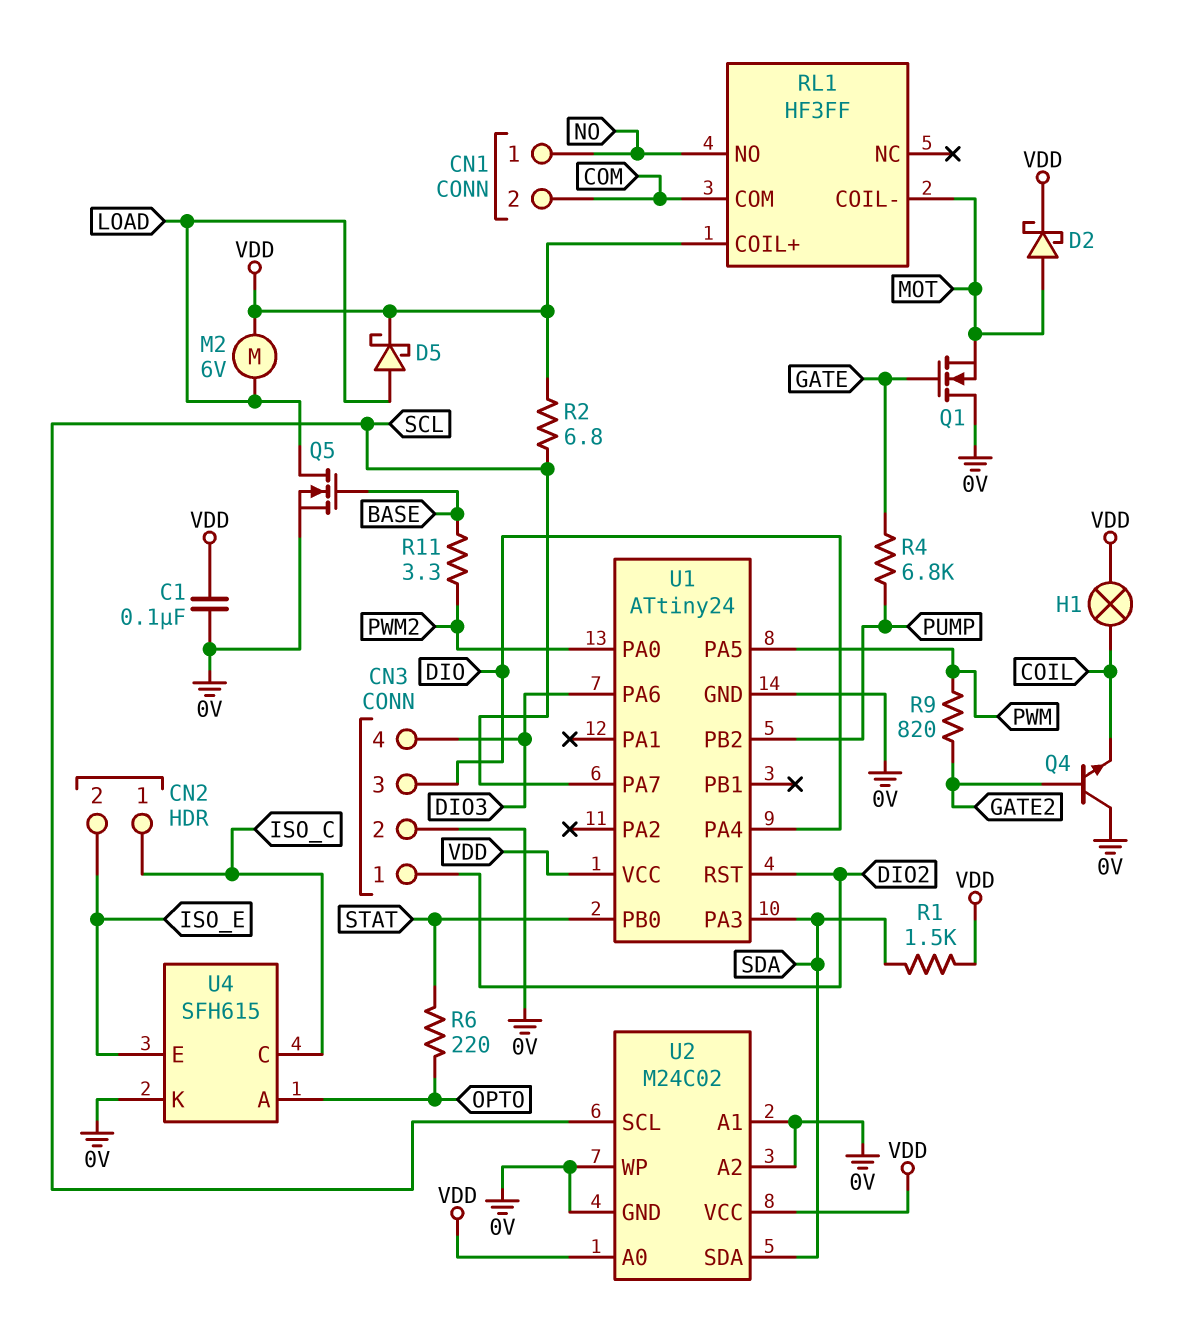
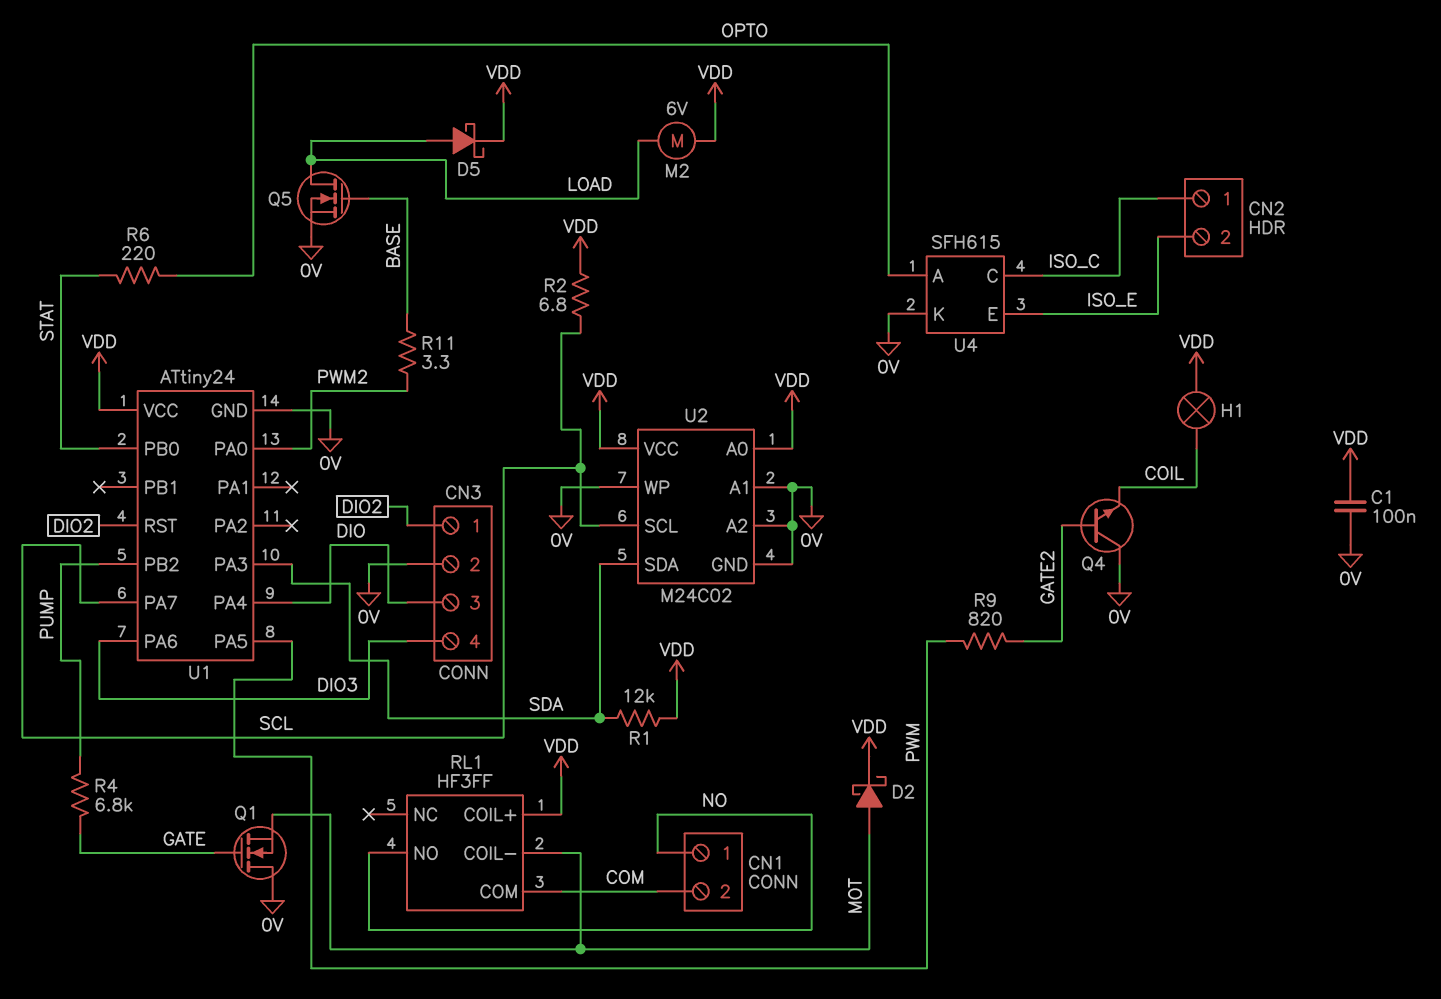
R1: 1.5k (SDA, VDD) -> 12k (SDA, VDD)

